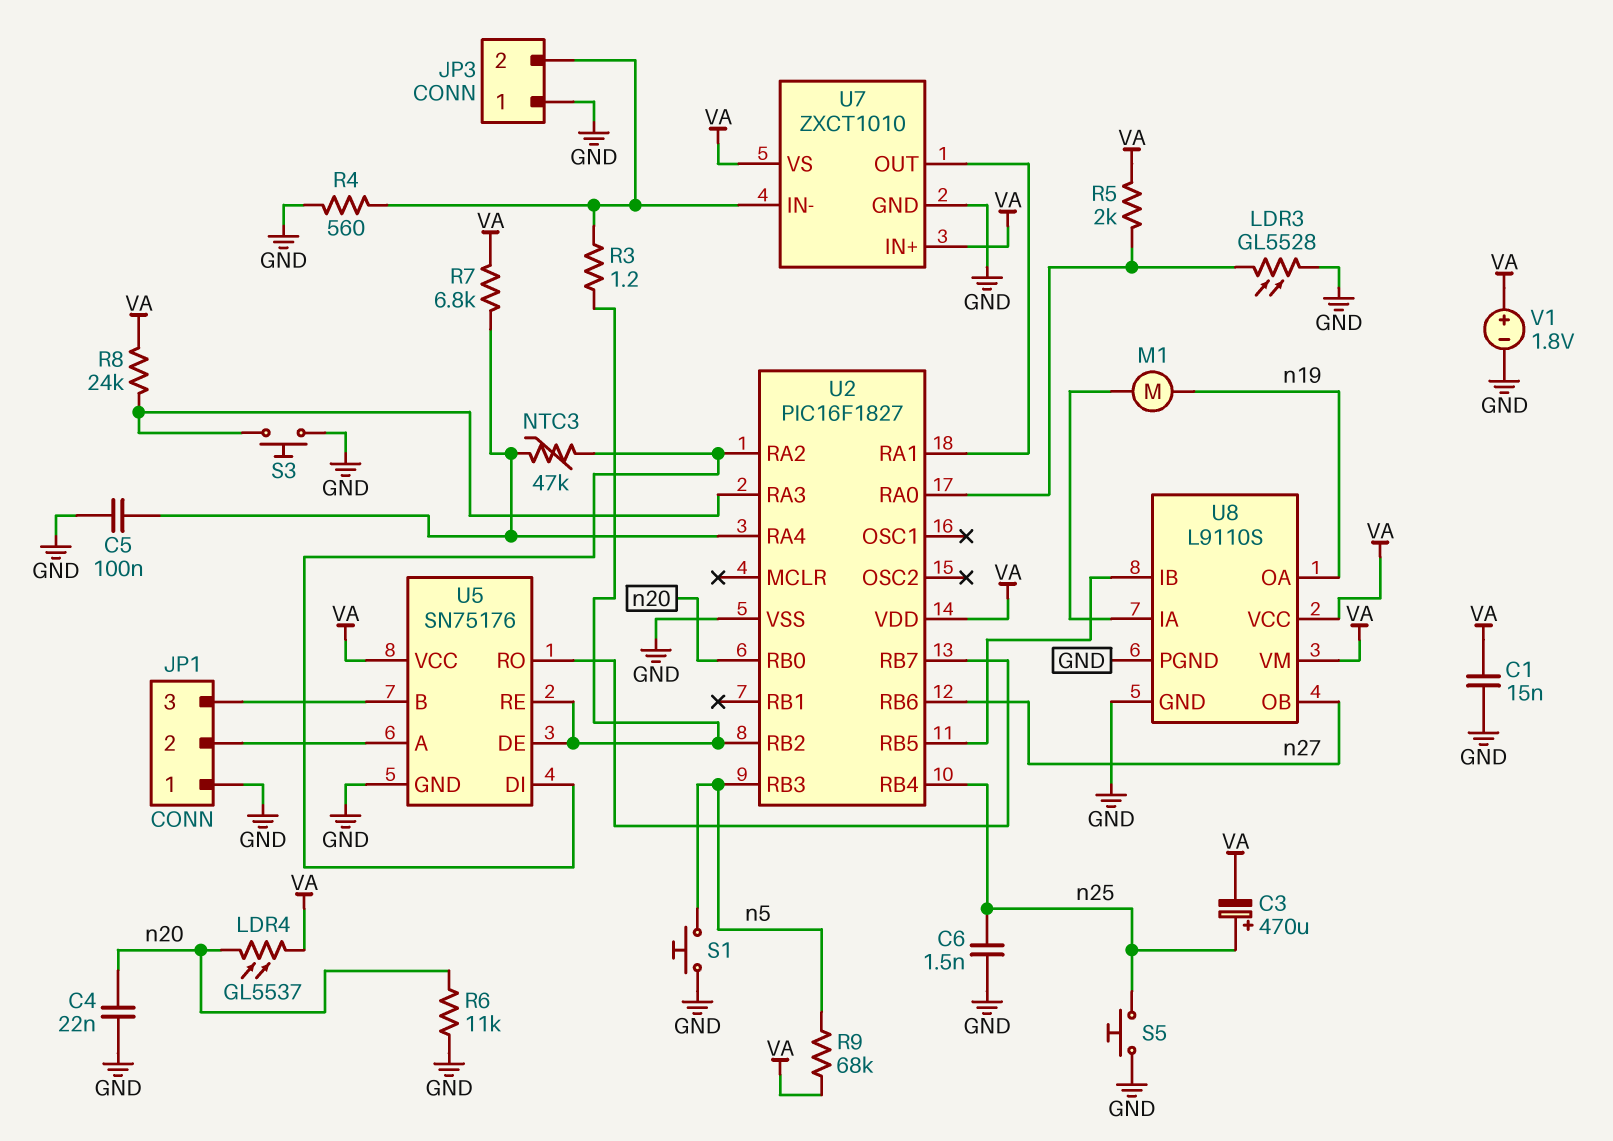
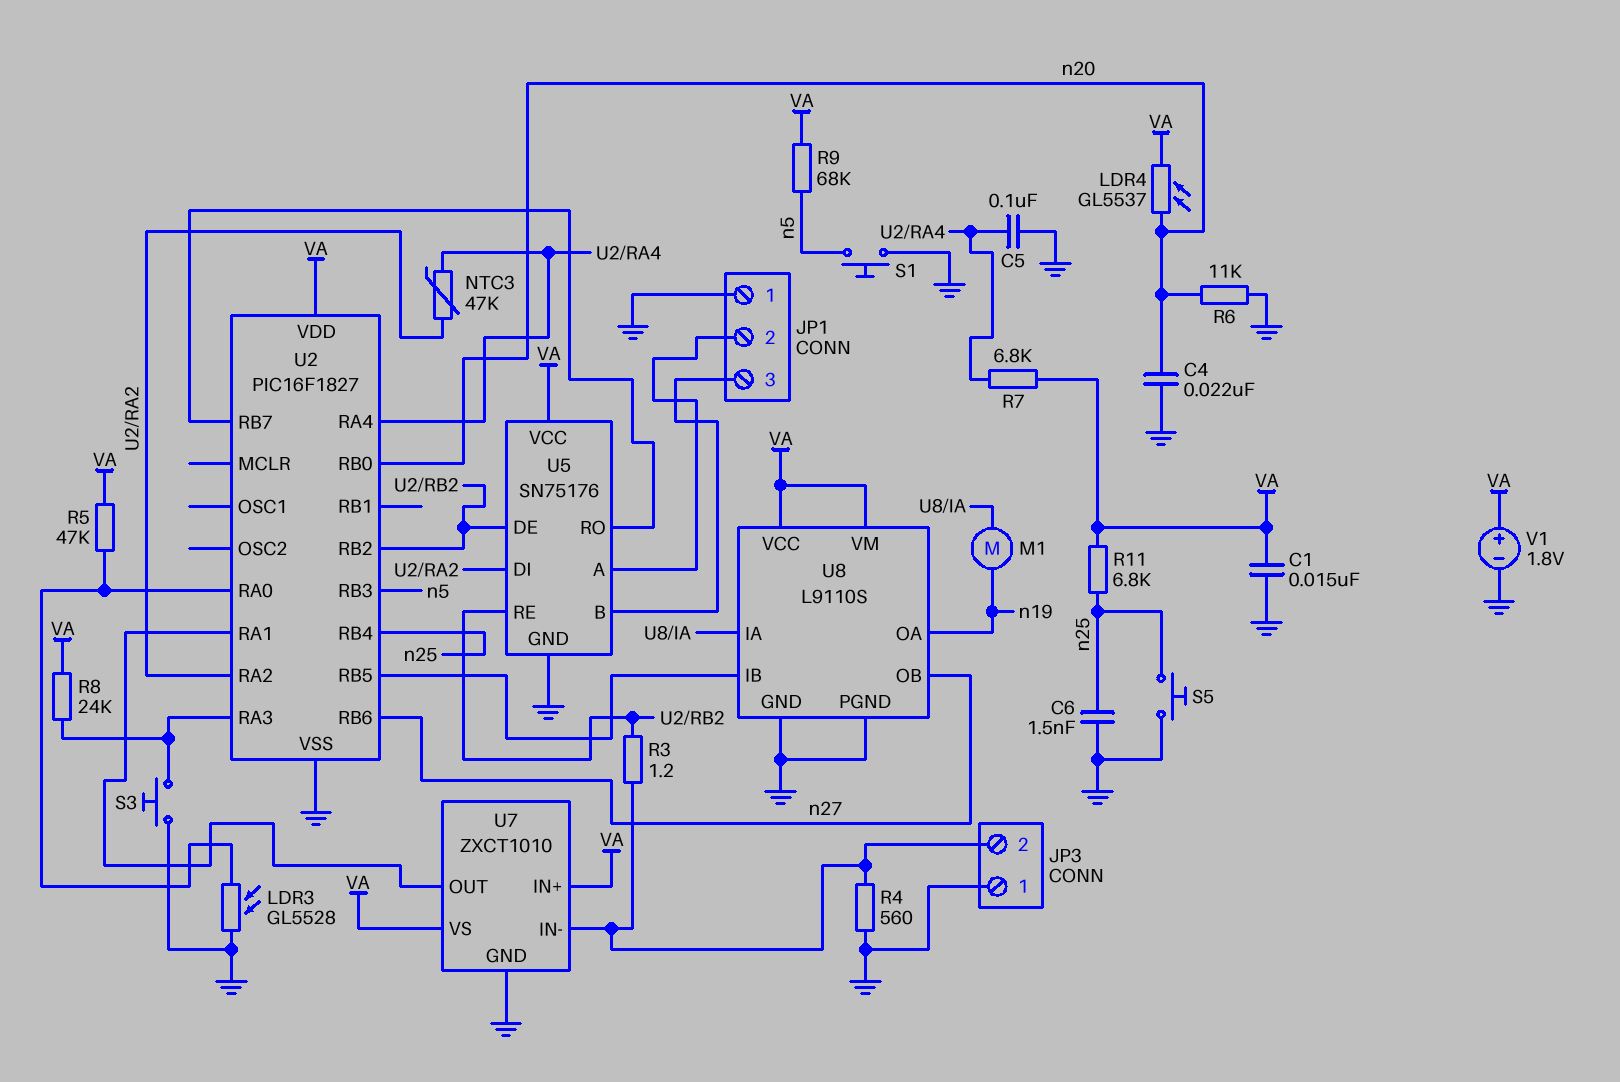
C3: 470uF (plus n25, minus VA) -> none
R5: 2k (U2/RA0, VA) -> 47k (U2/RA0, VA)
R11: none -> 6.8k (VA, n25)

